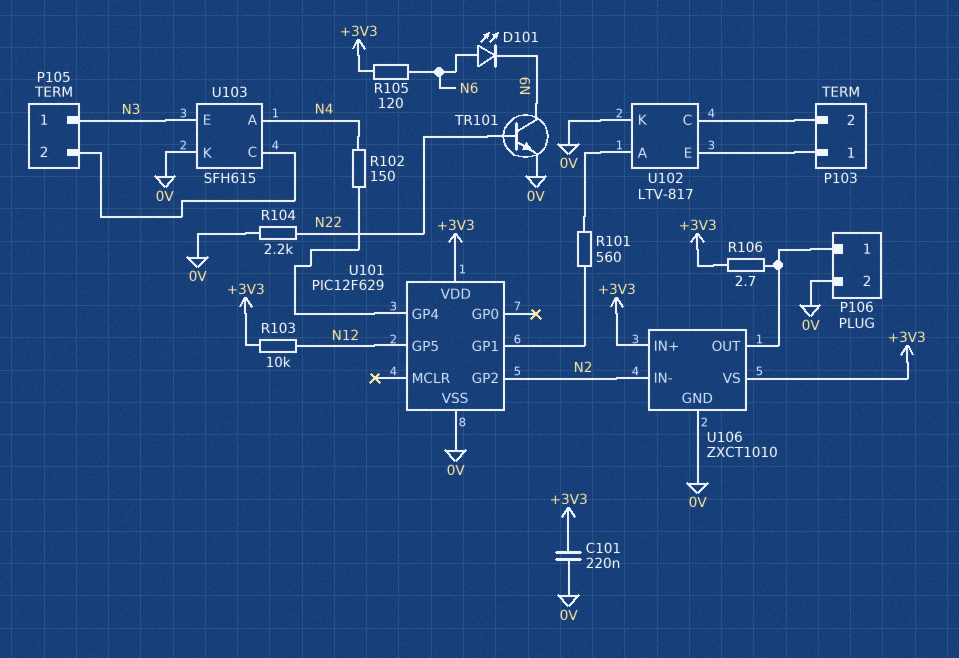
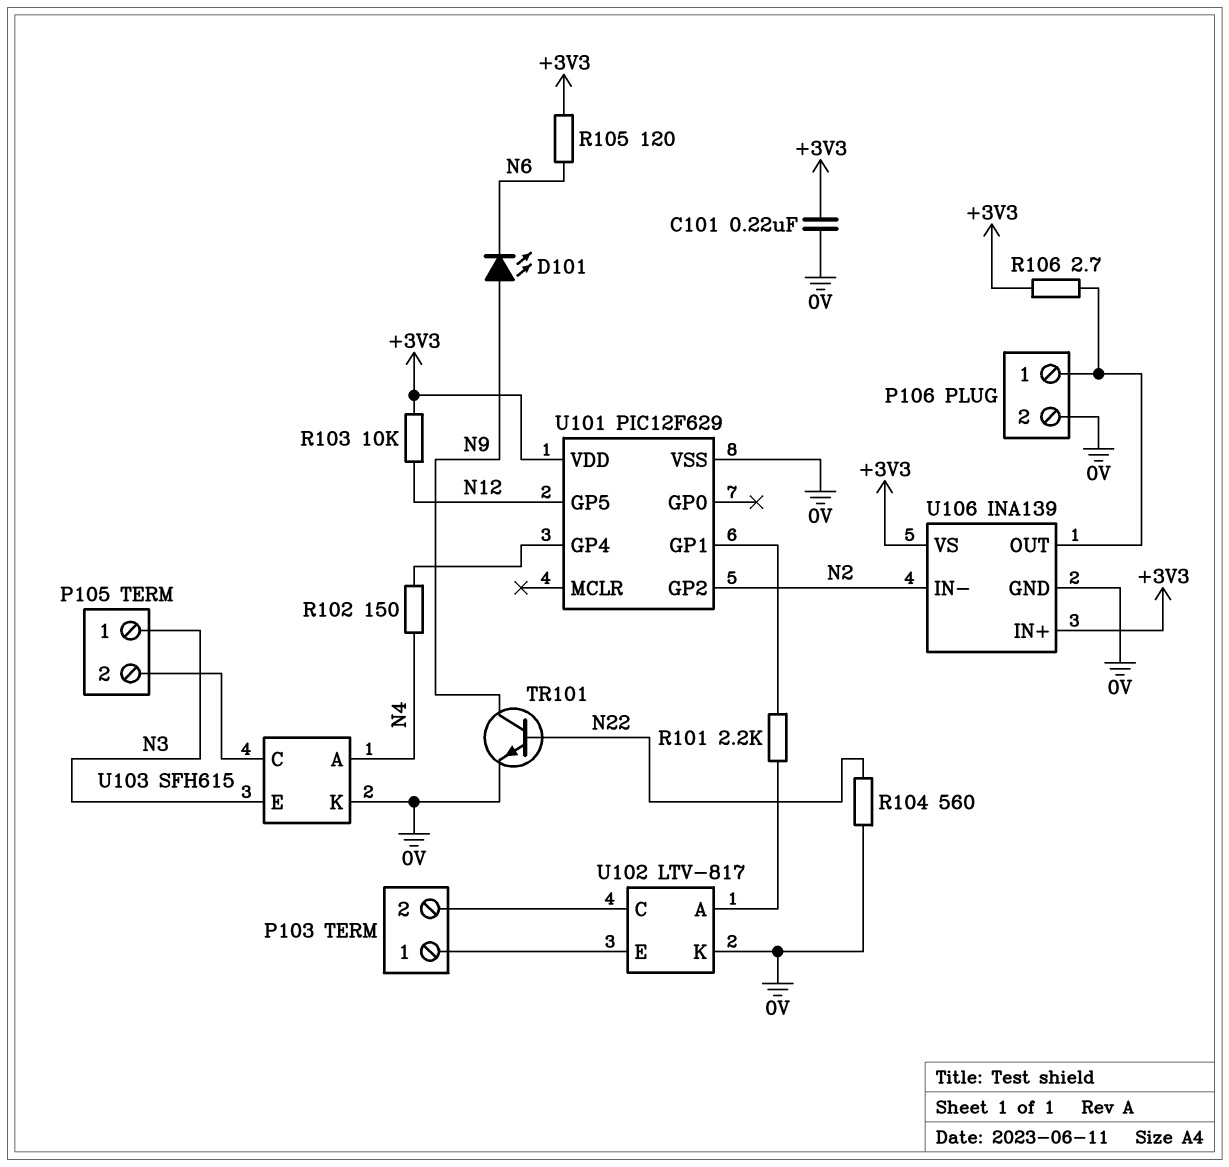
D101: LED (A N6, K N9) -> LED (A N9, K N6)
R101: 560 (U101/GP1, U102/A) -> 2.2k (U101/GP1, U102/A)
R104: 2.2k (0V, N22) -> 560 (0V, N22)
U106: ZXCT1010 -> INA139

